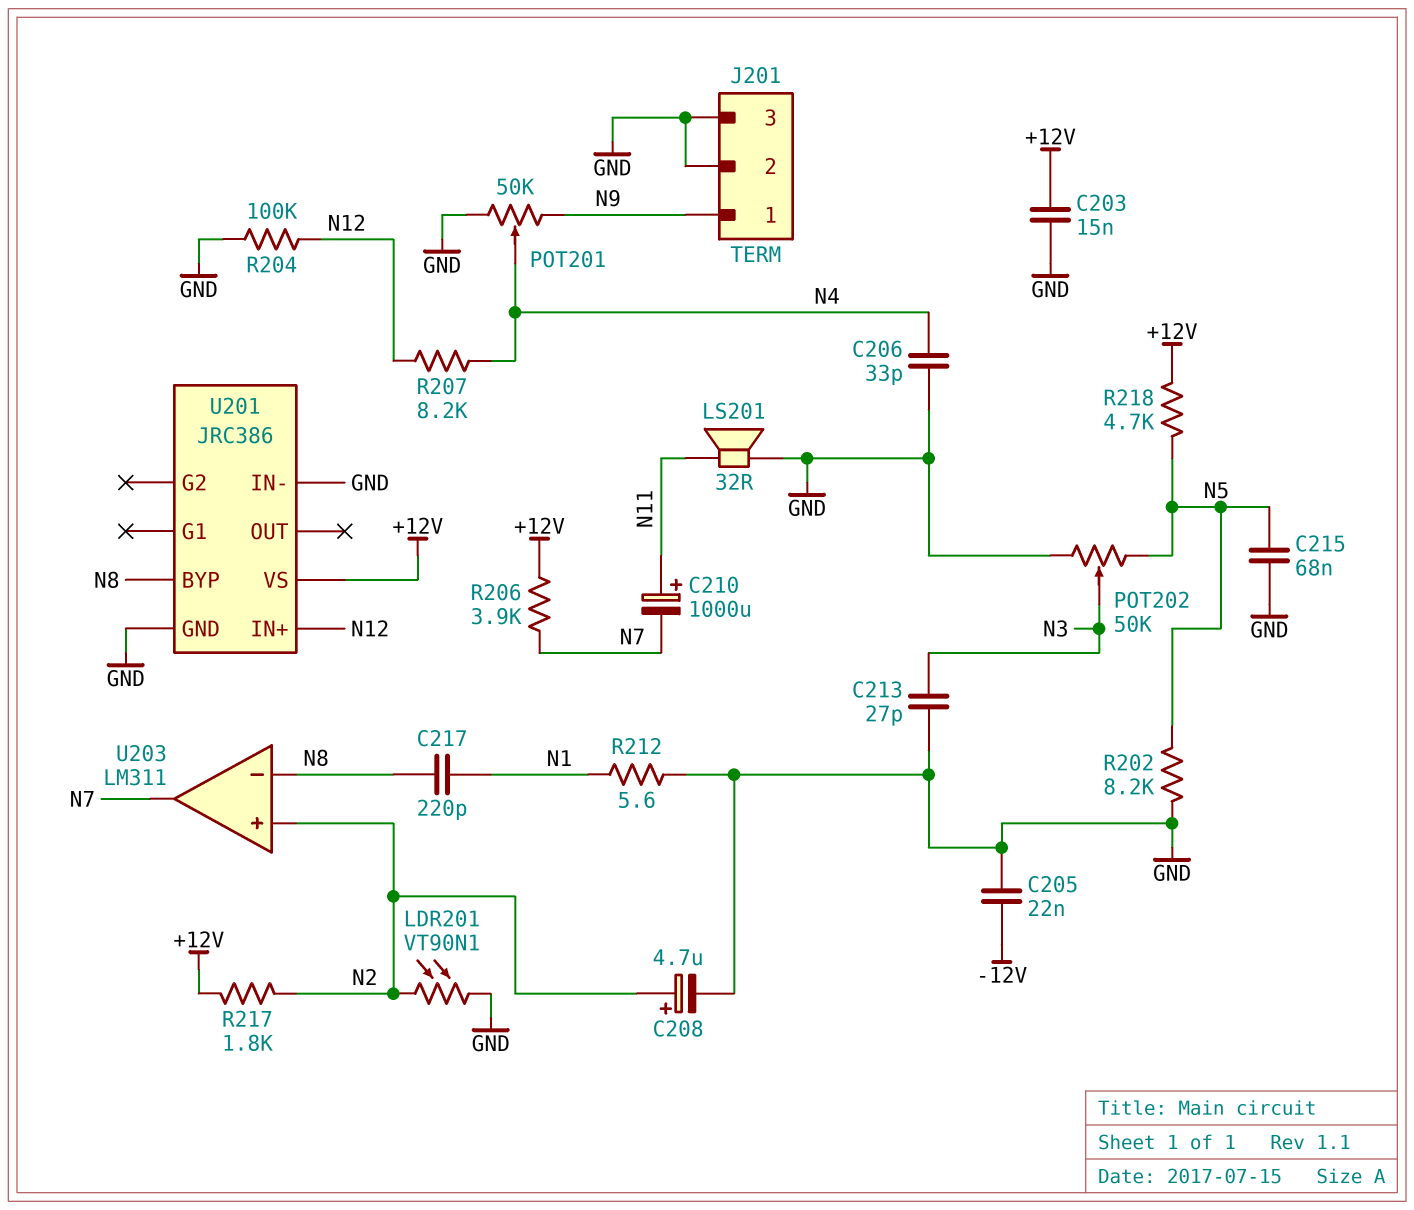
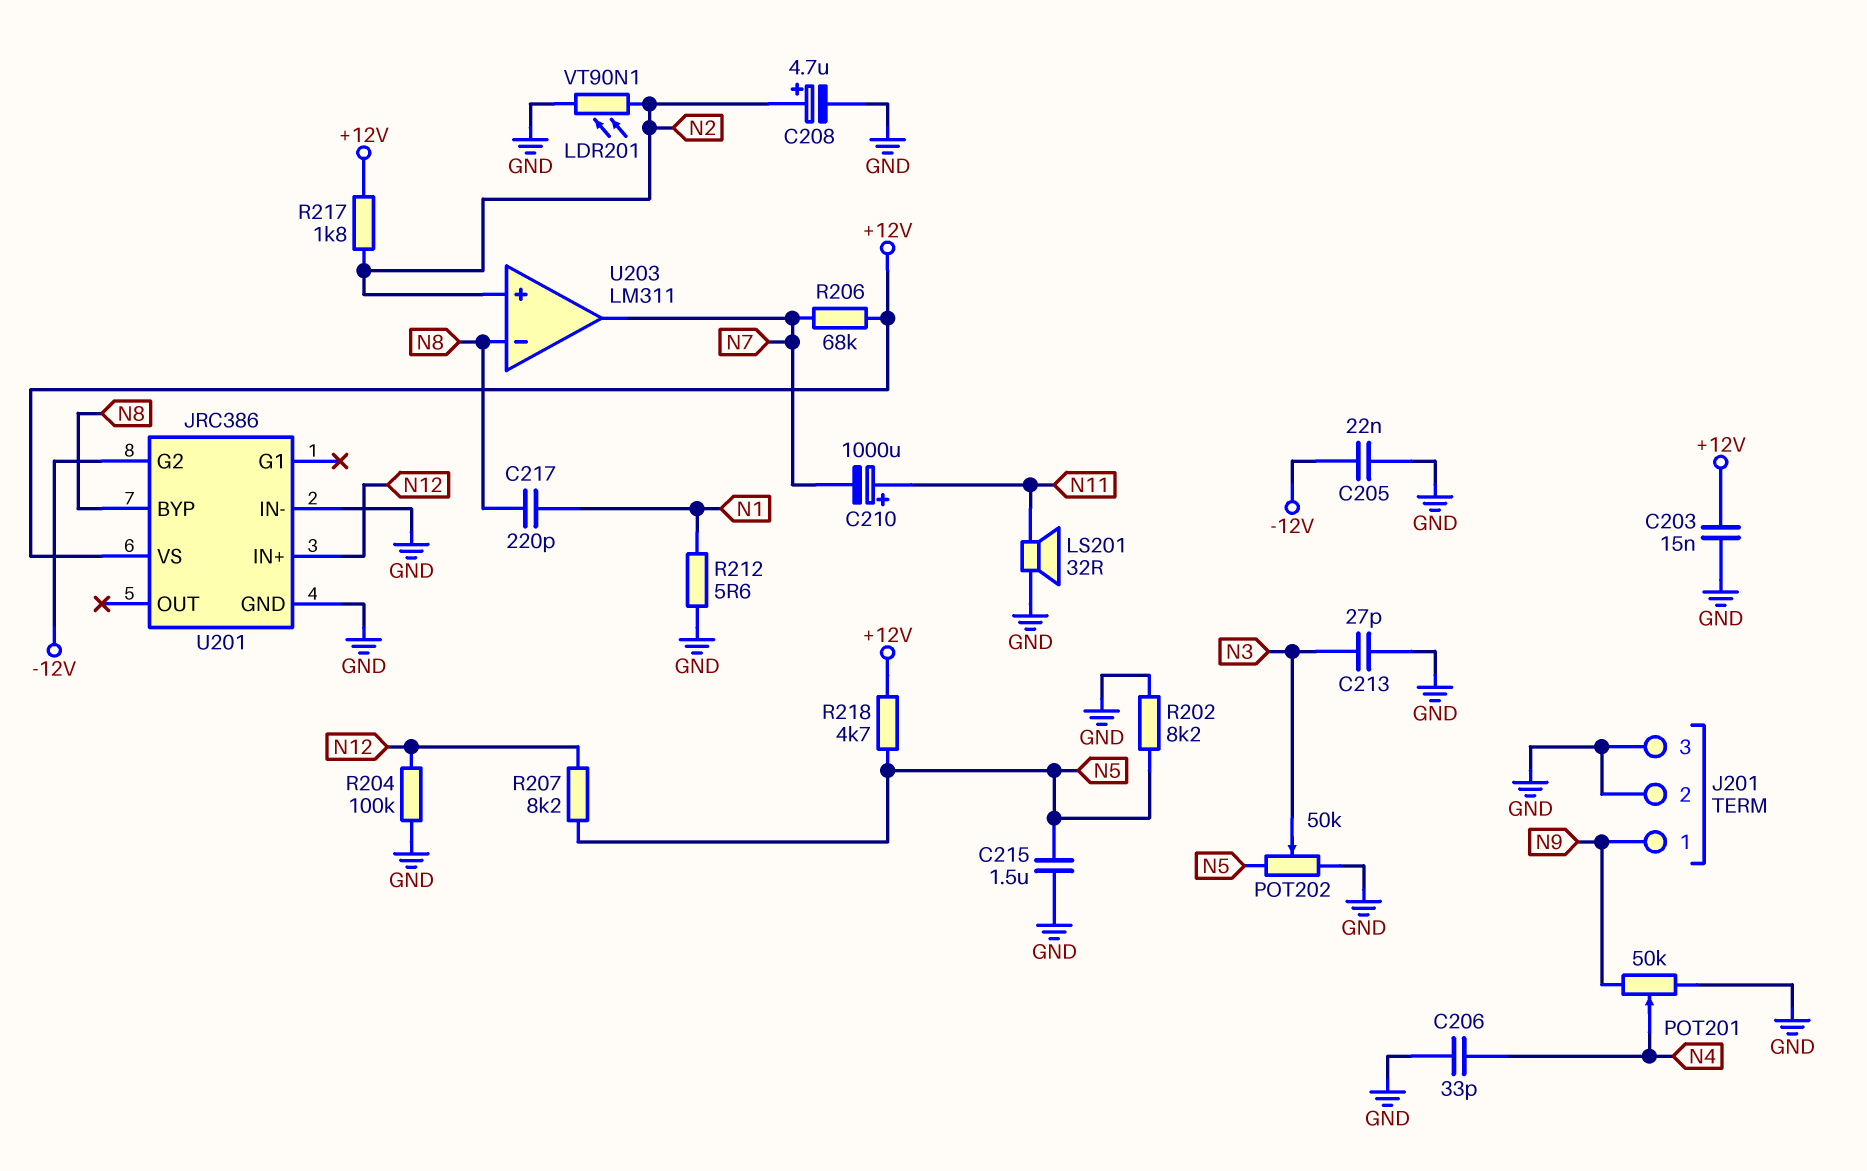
C215: 68nF (GND, N5) -> 1.5uF (GND, N5)
R206: 3.9k (+12V, N7) -> 68k (+12V, N7)
R207: 8.2k (N4, N12) -> 8.2k (N5, N12)
U201 pin G2: none -> -12V

